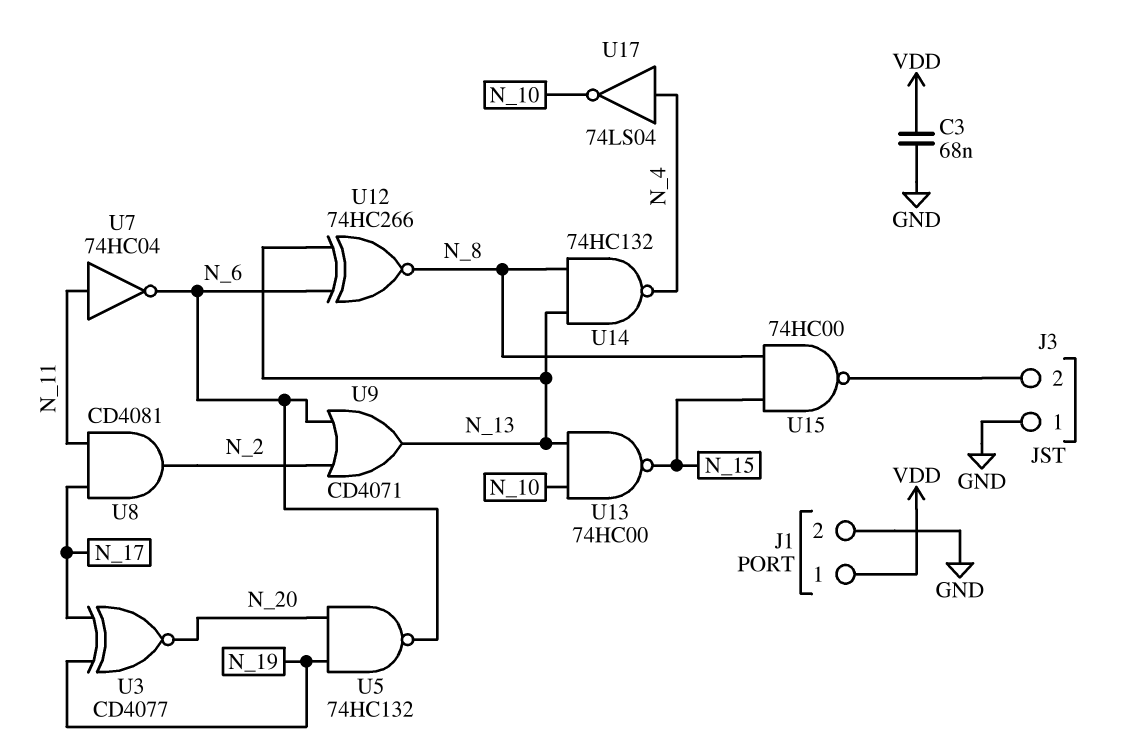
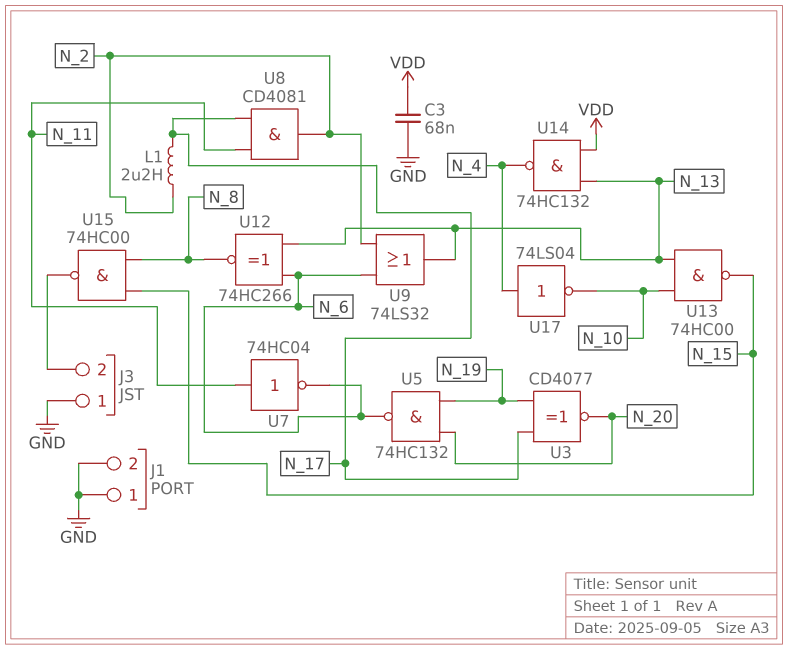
J1 pin 1: VDD -> GND
L1: none -> 2.2uH (N_2, N_17)
U9: OR CD4071 (in N_2, in N_6, out N_13) -> OR 74LS32 (in N_2, in N_6, out N_13)
U14: NAND 74HC132 (in N_8, in N_13, out N_4) -> NAND 74HC132 (in N_13, in VDD, out N_4)

